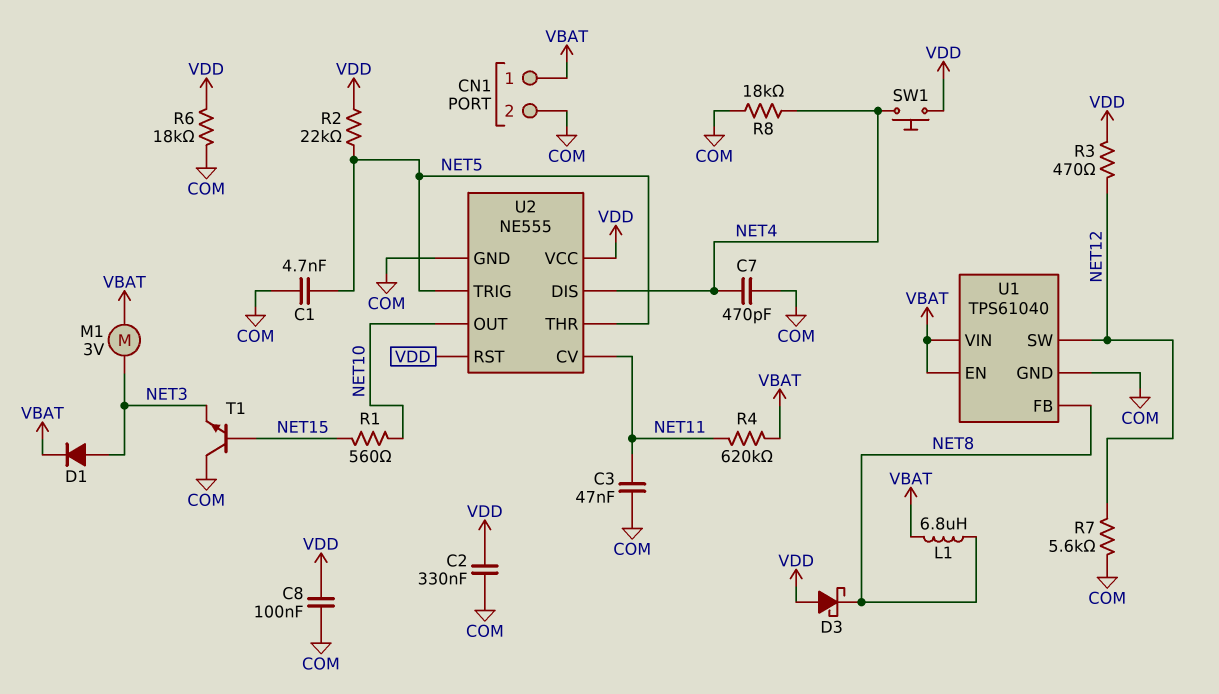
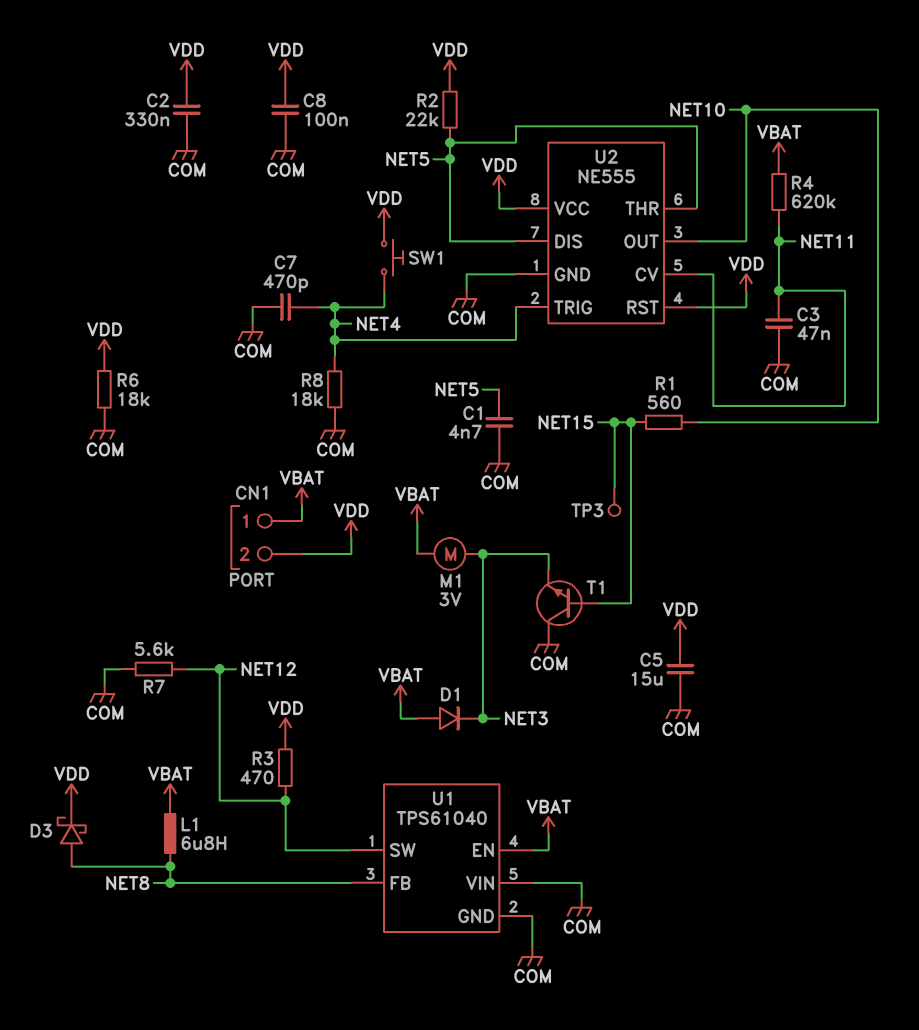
C5: none -> 15uF (COM, VDD)
CN1 pin 2: COM -> VDD
D1: diode (A NET3, K VBAT) -> diode (A VBAT, K NET3)
D3: schottky (A VDD, K NET8) -> schottky (A NET8, K VDD)
TP3: none -> test point (NET15)
U1 pin VIN: VBAT -> COM
U2 pin DIS: NET4 -> NET5
U2 pin TRIG: NET5 -> NET4

